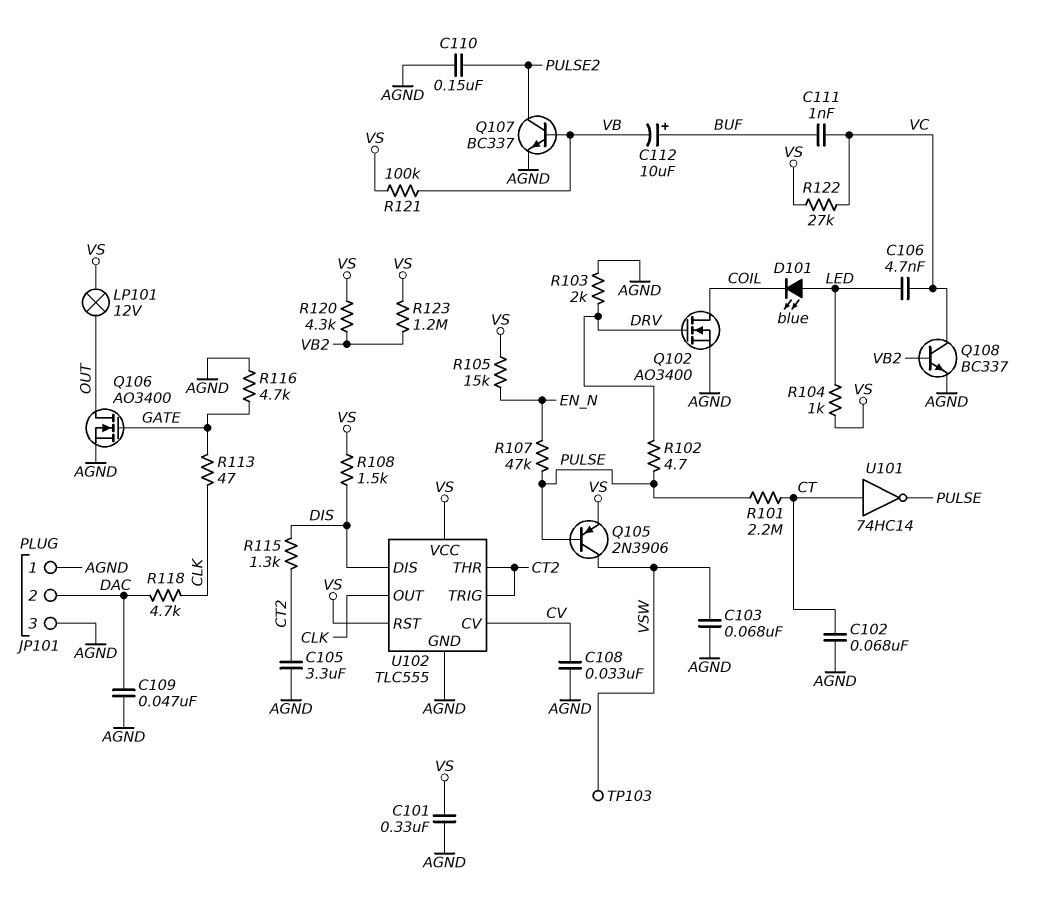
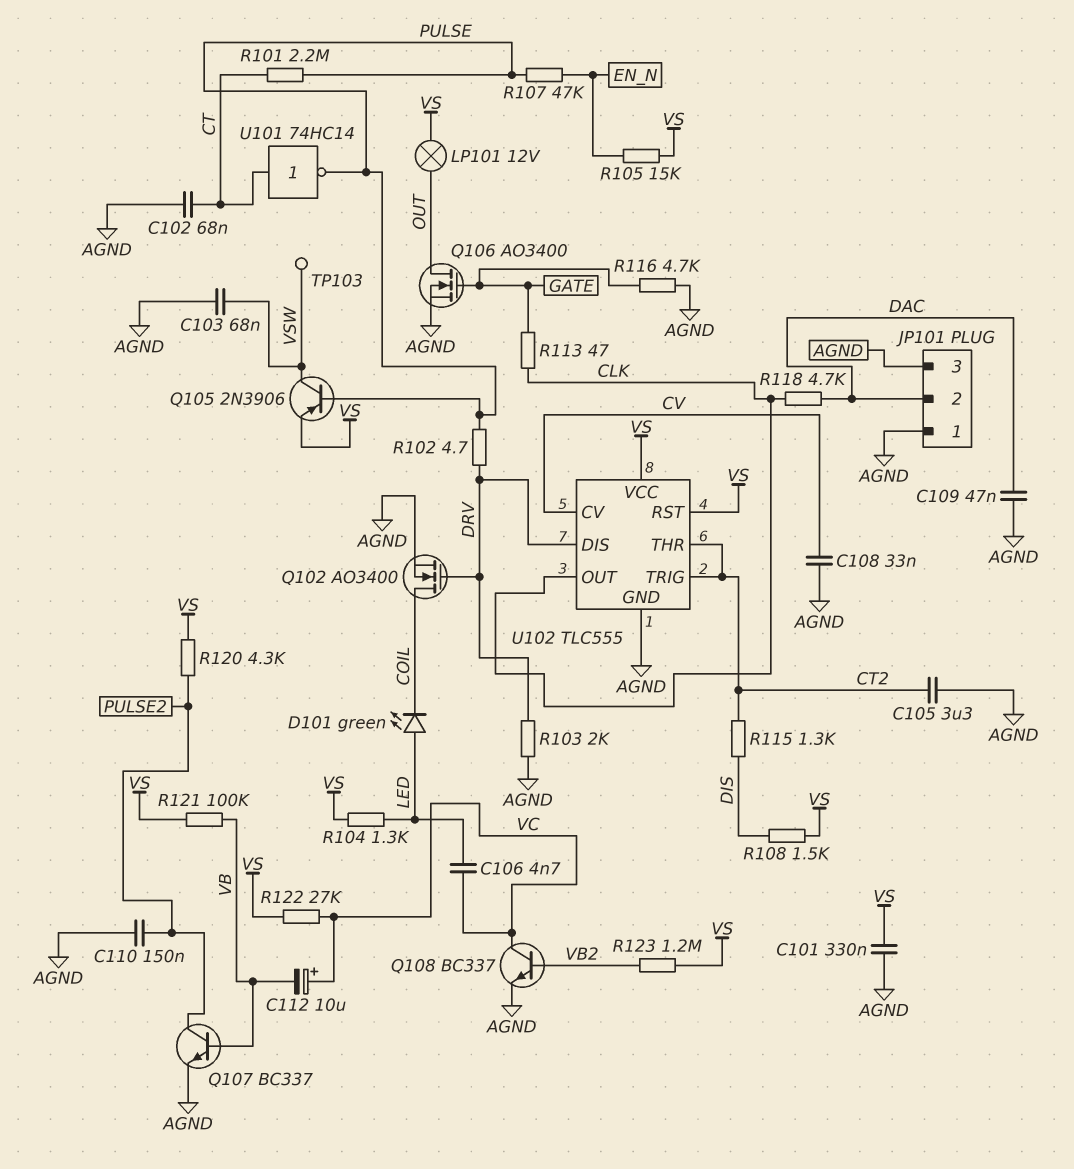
C111: 1nF (BUF, VC) -> none
C112: 10uF (plus BUF, minus VB) -> 10uF (plus VC, minus VB)
D101: LED blue (A LED, K COIL) -> LED green (A LED, K COIL)
R104: 1k (LED, VS) -> 1.3k (LED, VS)
R120: 4.3k (VB2, VS) -> 4.3k (PULSE2, VS)
U102 pin DIS: DIS -> DRV

